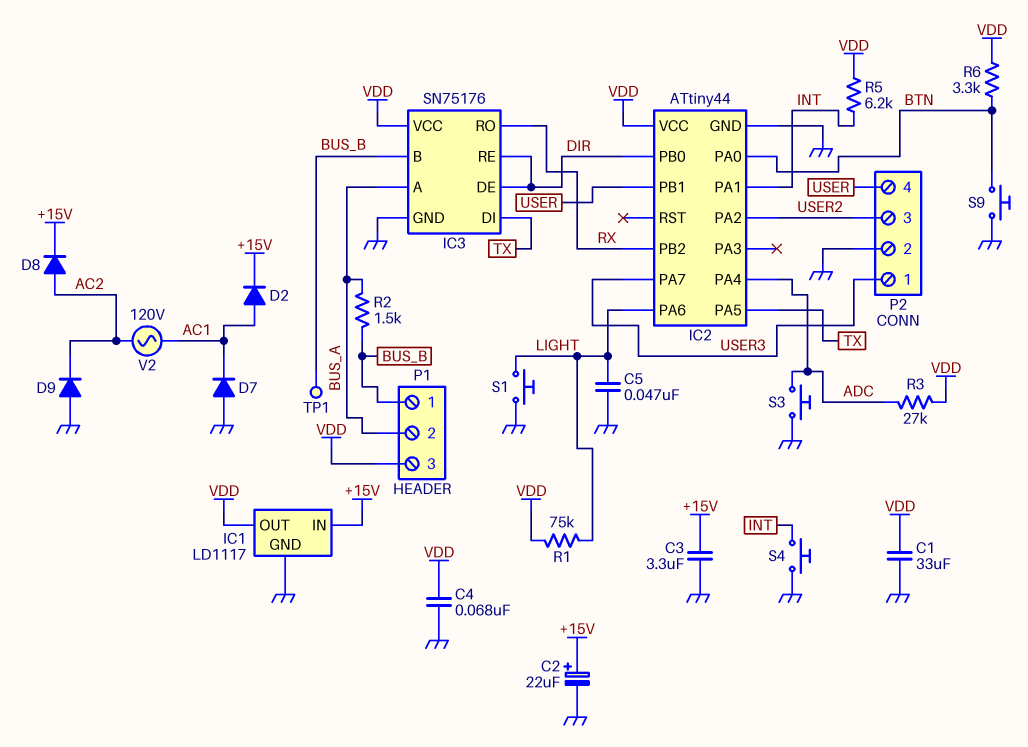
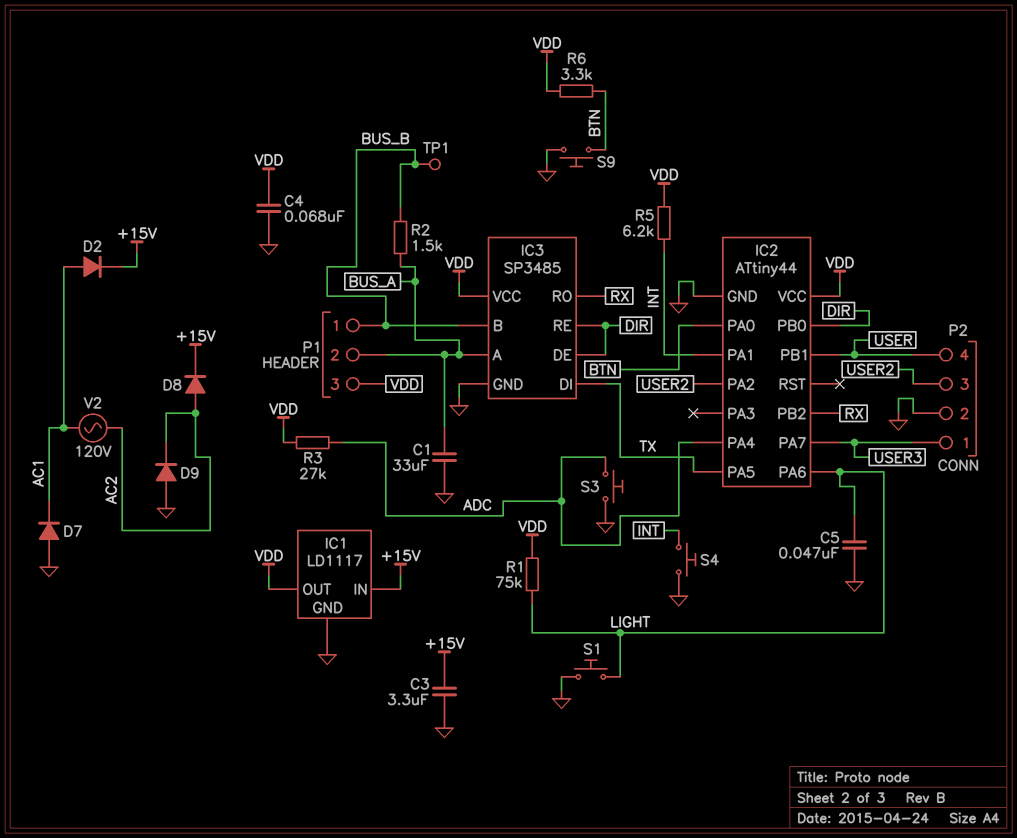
C1: 33uF (GND, VDD) -> 33uF (BUS_A, GND)
C2: 22uF (plus +15V, minus GND) -> none
IC3: SN75176 -> SP3485

